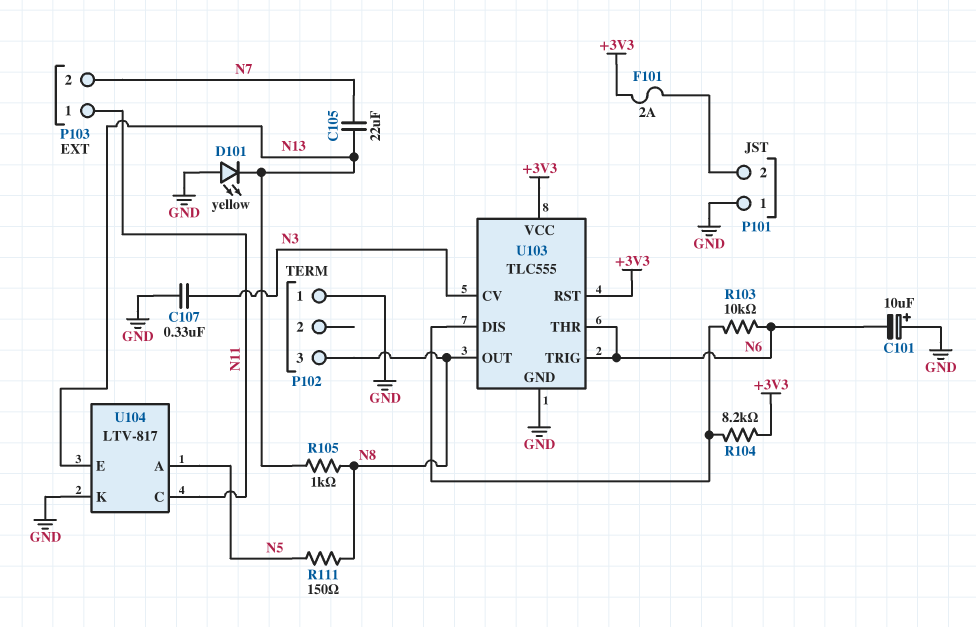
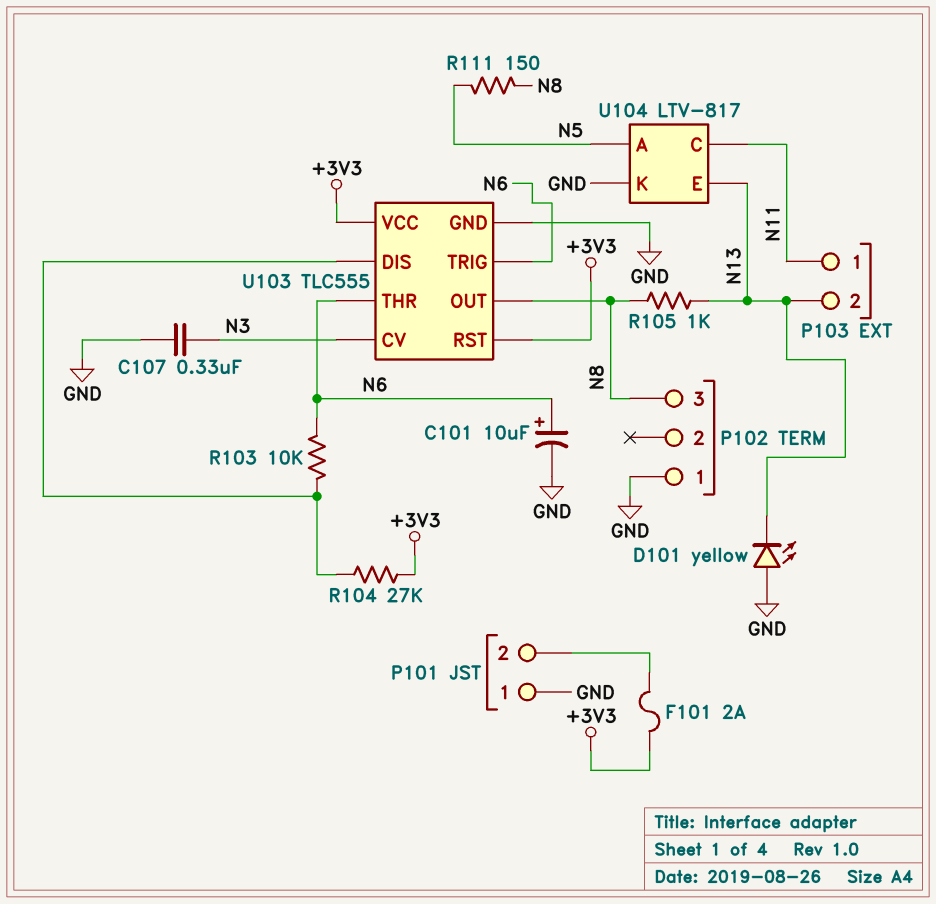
C101: 10uF (plus GND, minus N6) -> 10uF (plus N6, minus GND)
C105: 22uF (N7, N13) -> none
P103 pin 2: N7 -> N13
R104: 8.2k (+3V3, U103/DIS) -> 27k (+3V3, U103/DIS)

